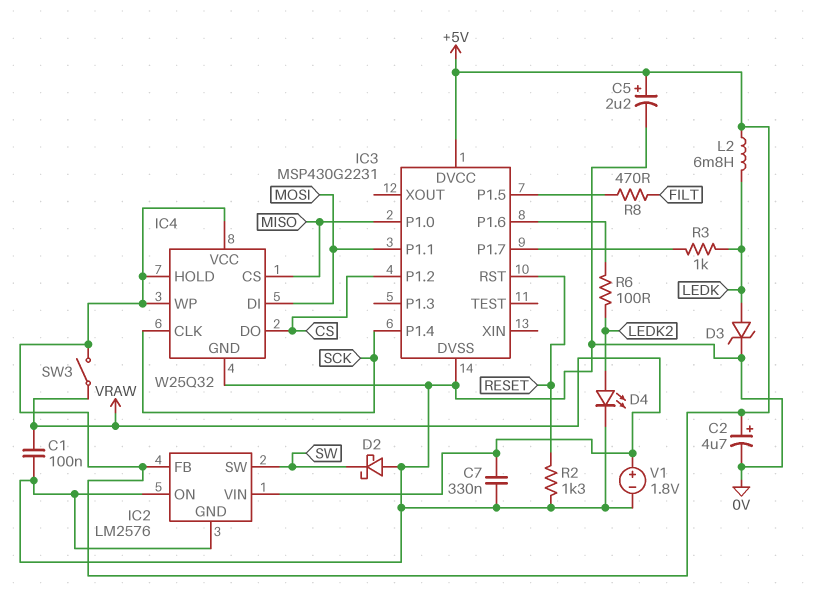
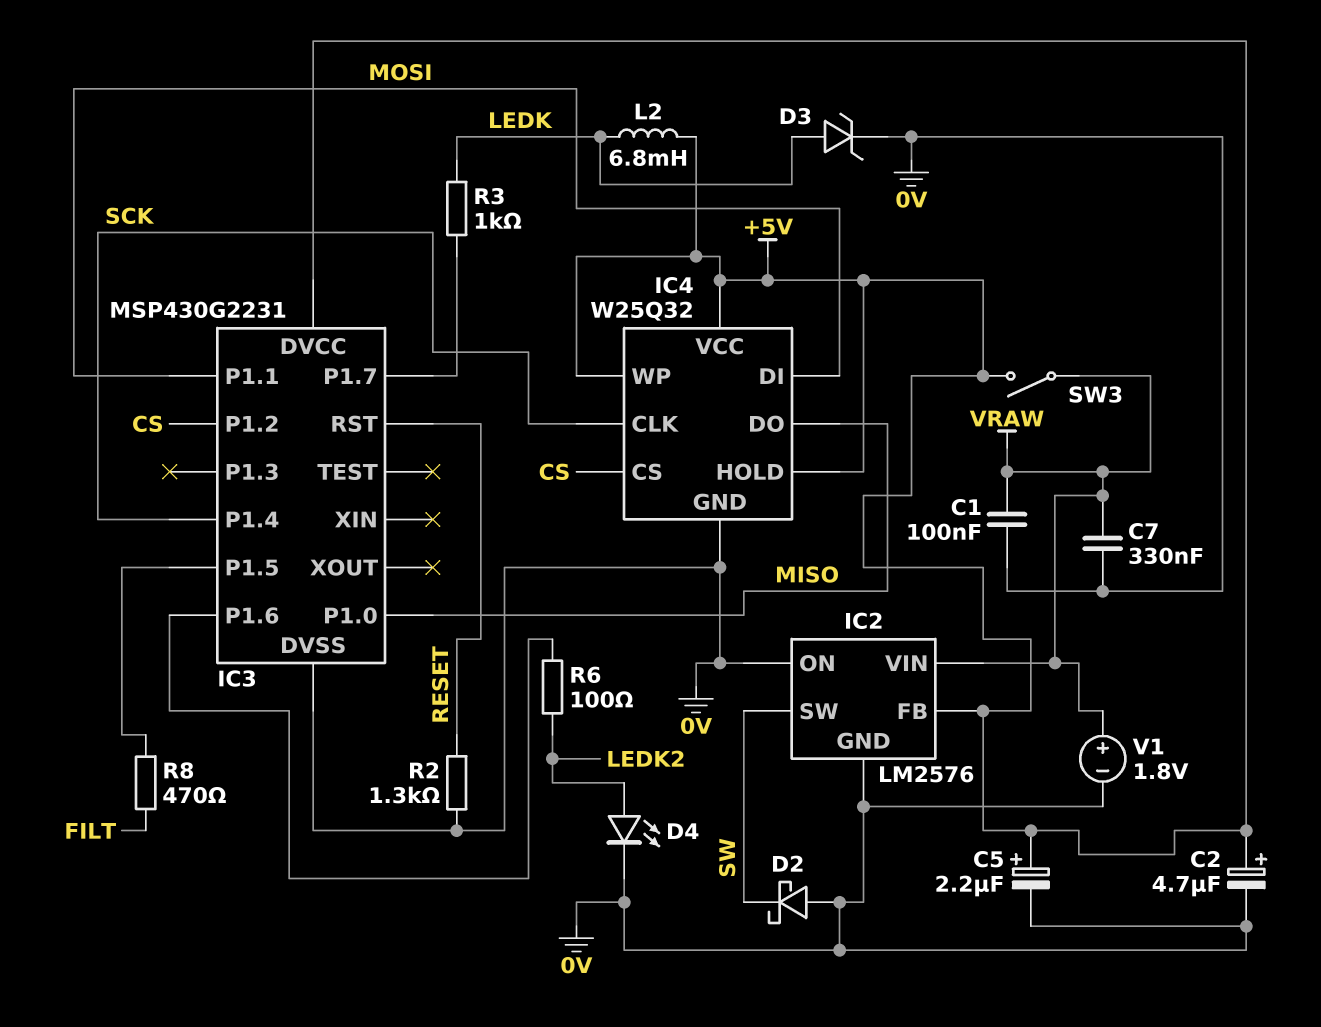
IC4 pin CS: MISO -> CS
IC4 pin DO: CS -> MISO

